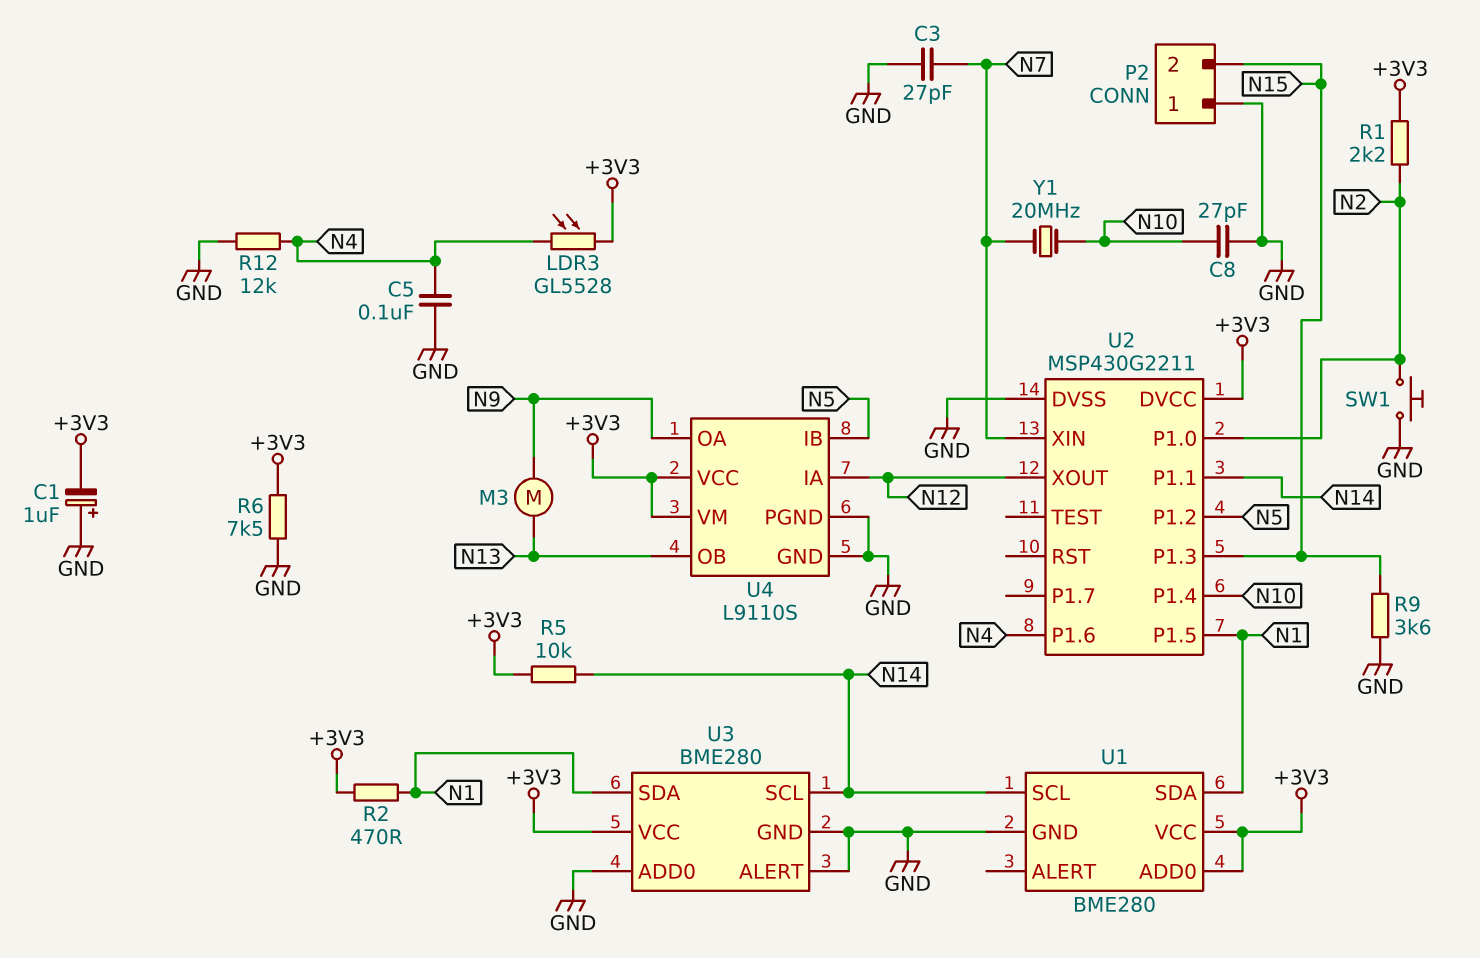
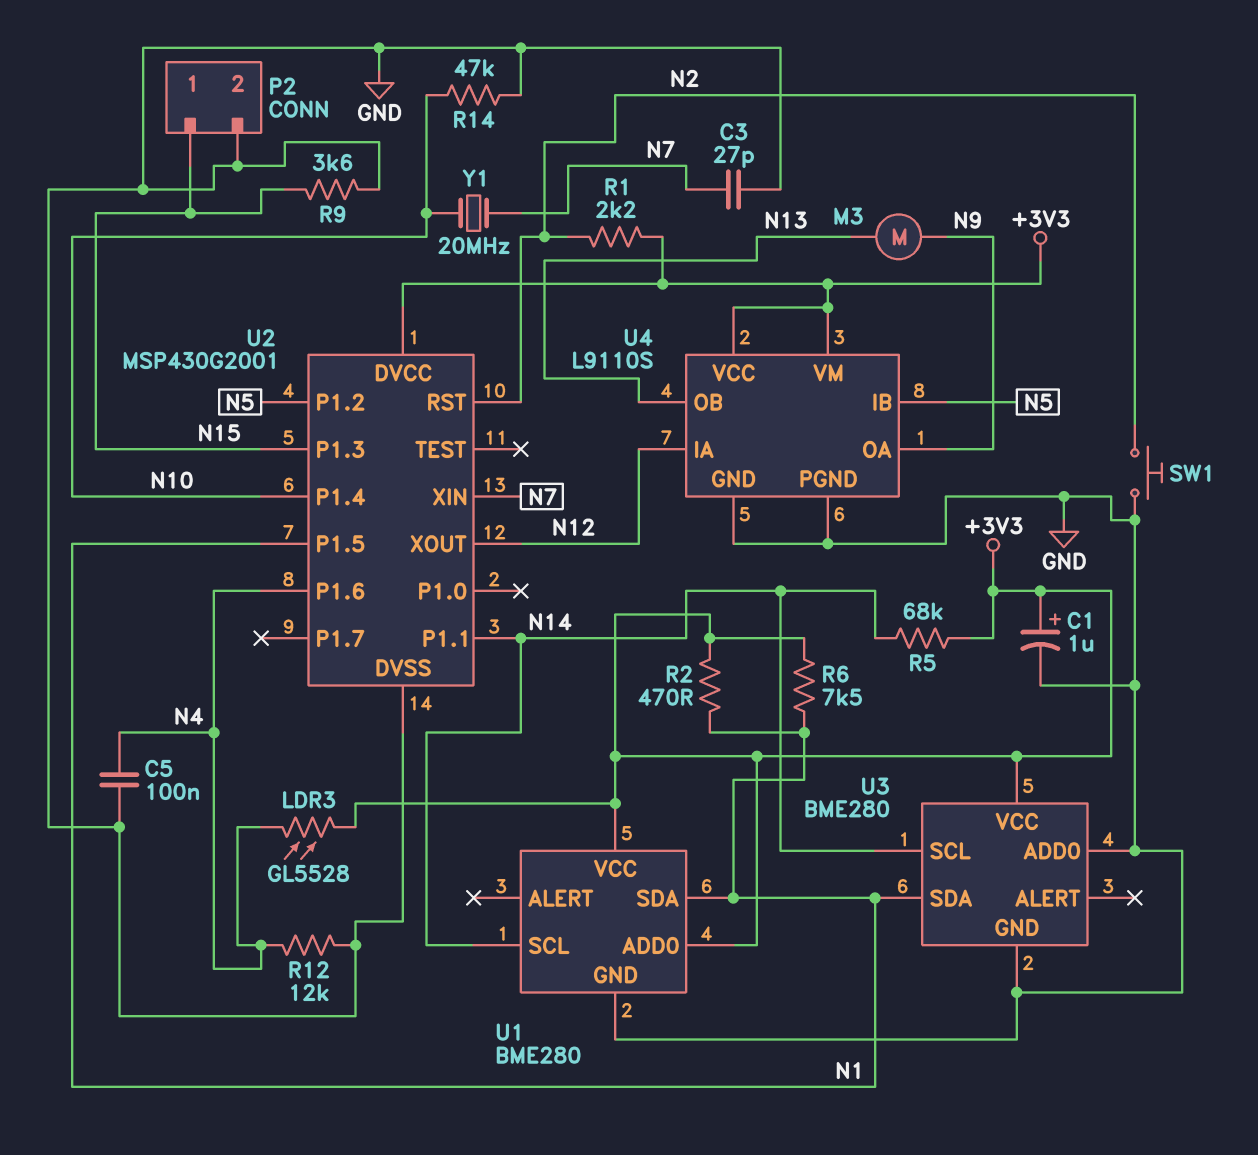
C1: 1uF (plus GND, minus +3V3) -> 1uF (plus +3V3, minus GND)
C8: 27pF (GND, N10) -> none
P2 pin 1: GND -> N15
P2 pin 2: N15 -> GND
R5: 10k (+3V3, N14) -> 68k (+3V3, N14)
R6: 7.5k (+3V3, GND) -> 7.5k (+3V3, N1)
R14: none -> 47k (GND, N10)
U2: MSP430G2211 -> MSP430G2001
U2 pin P1.0: N2 -> none
U2 pin RST: none -> N2
U3 pin ALERT: GND -> none

